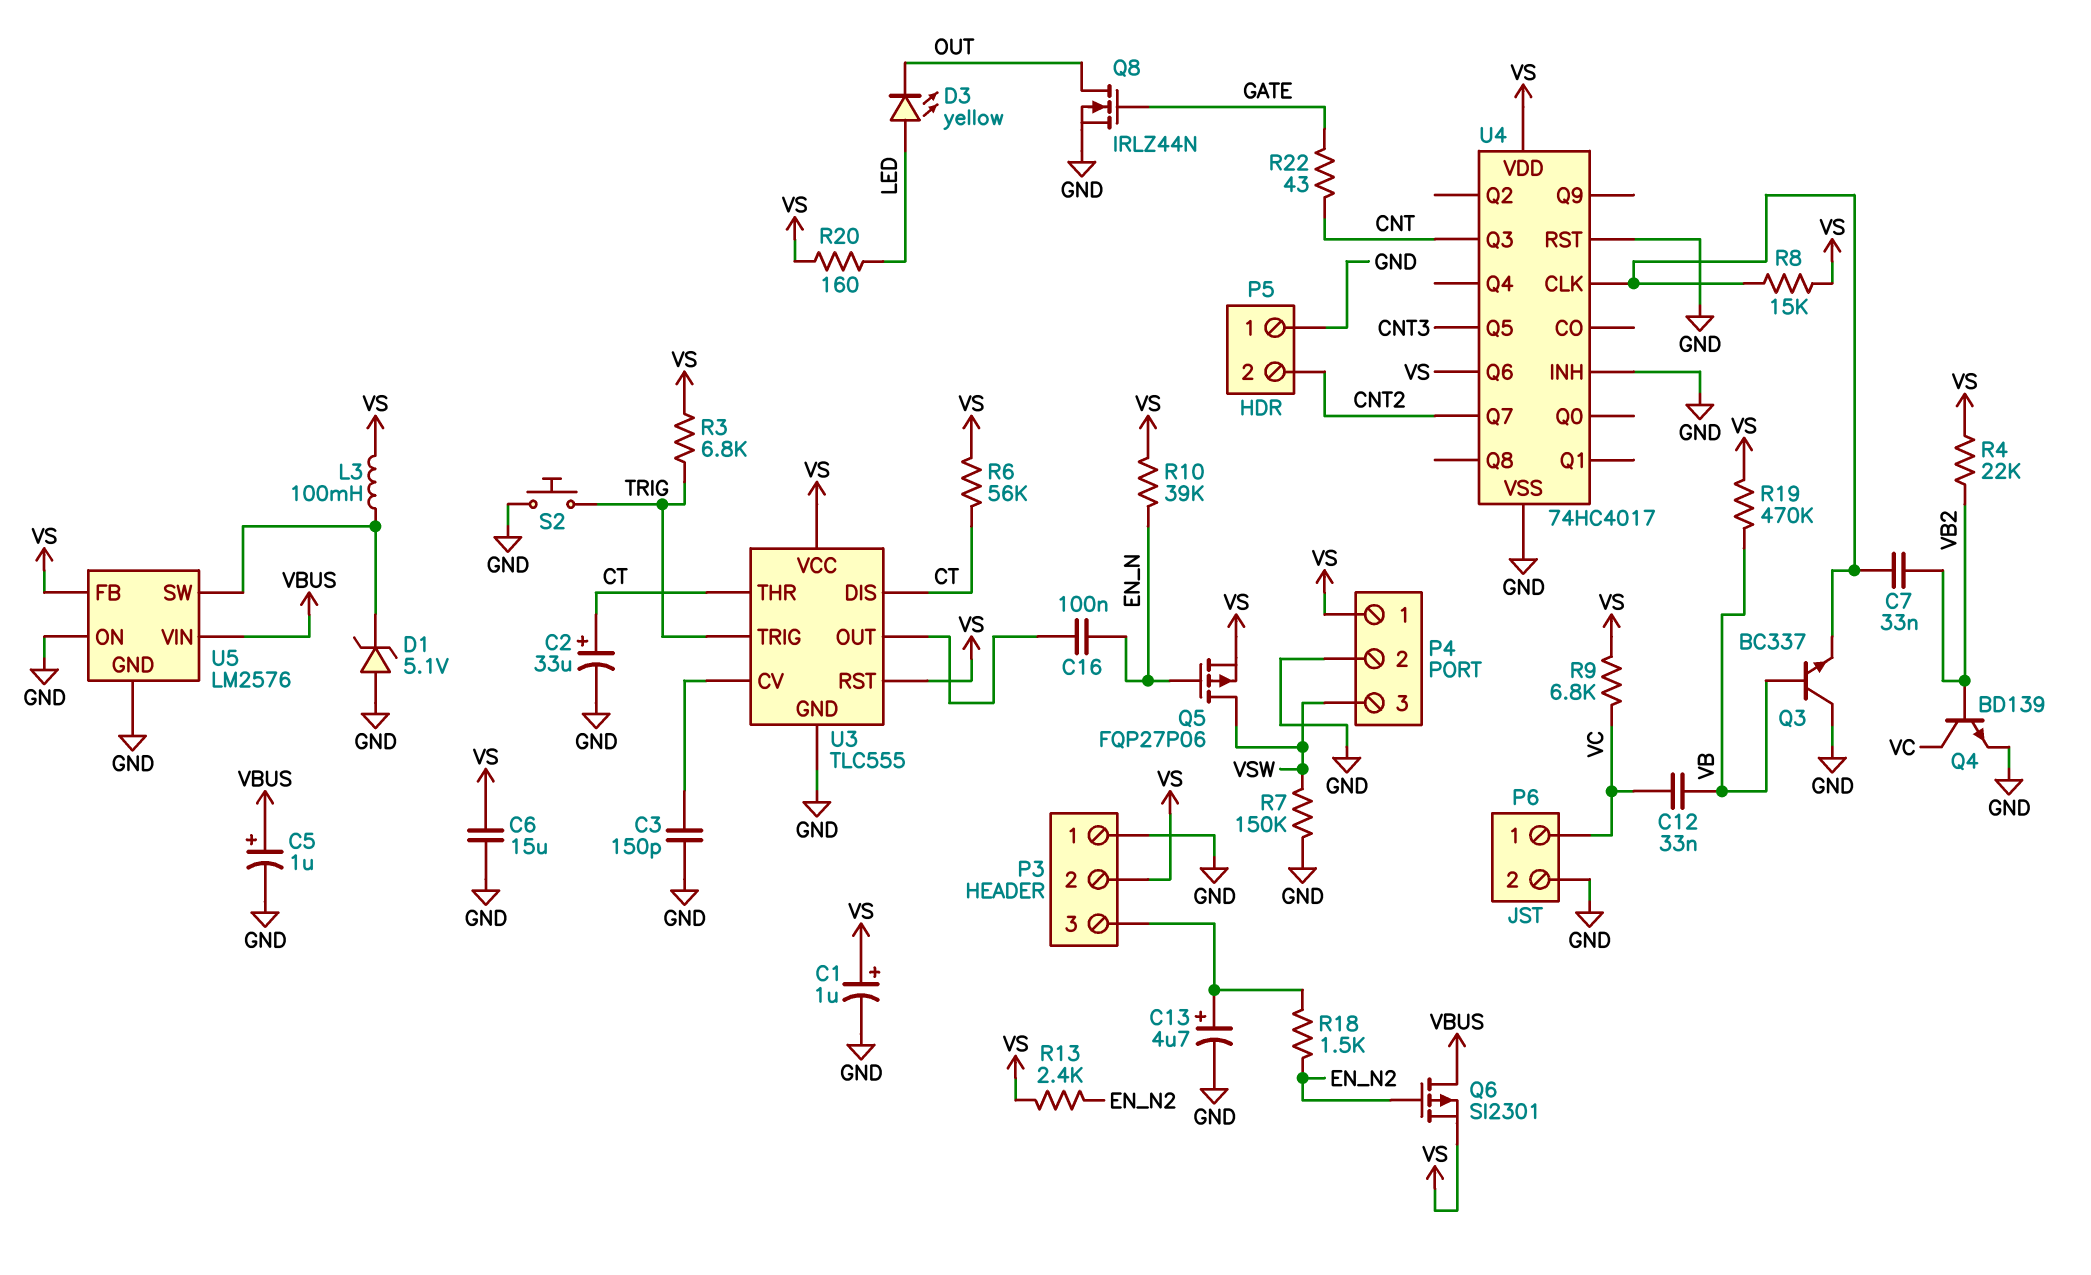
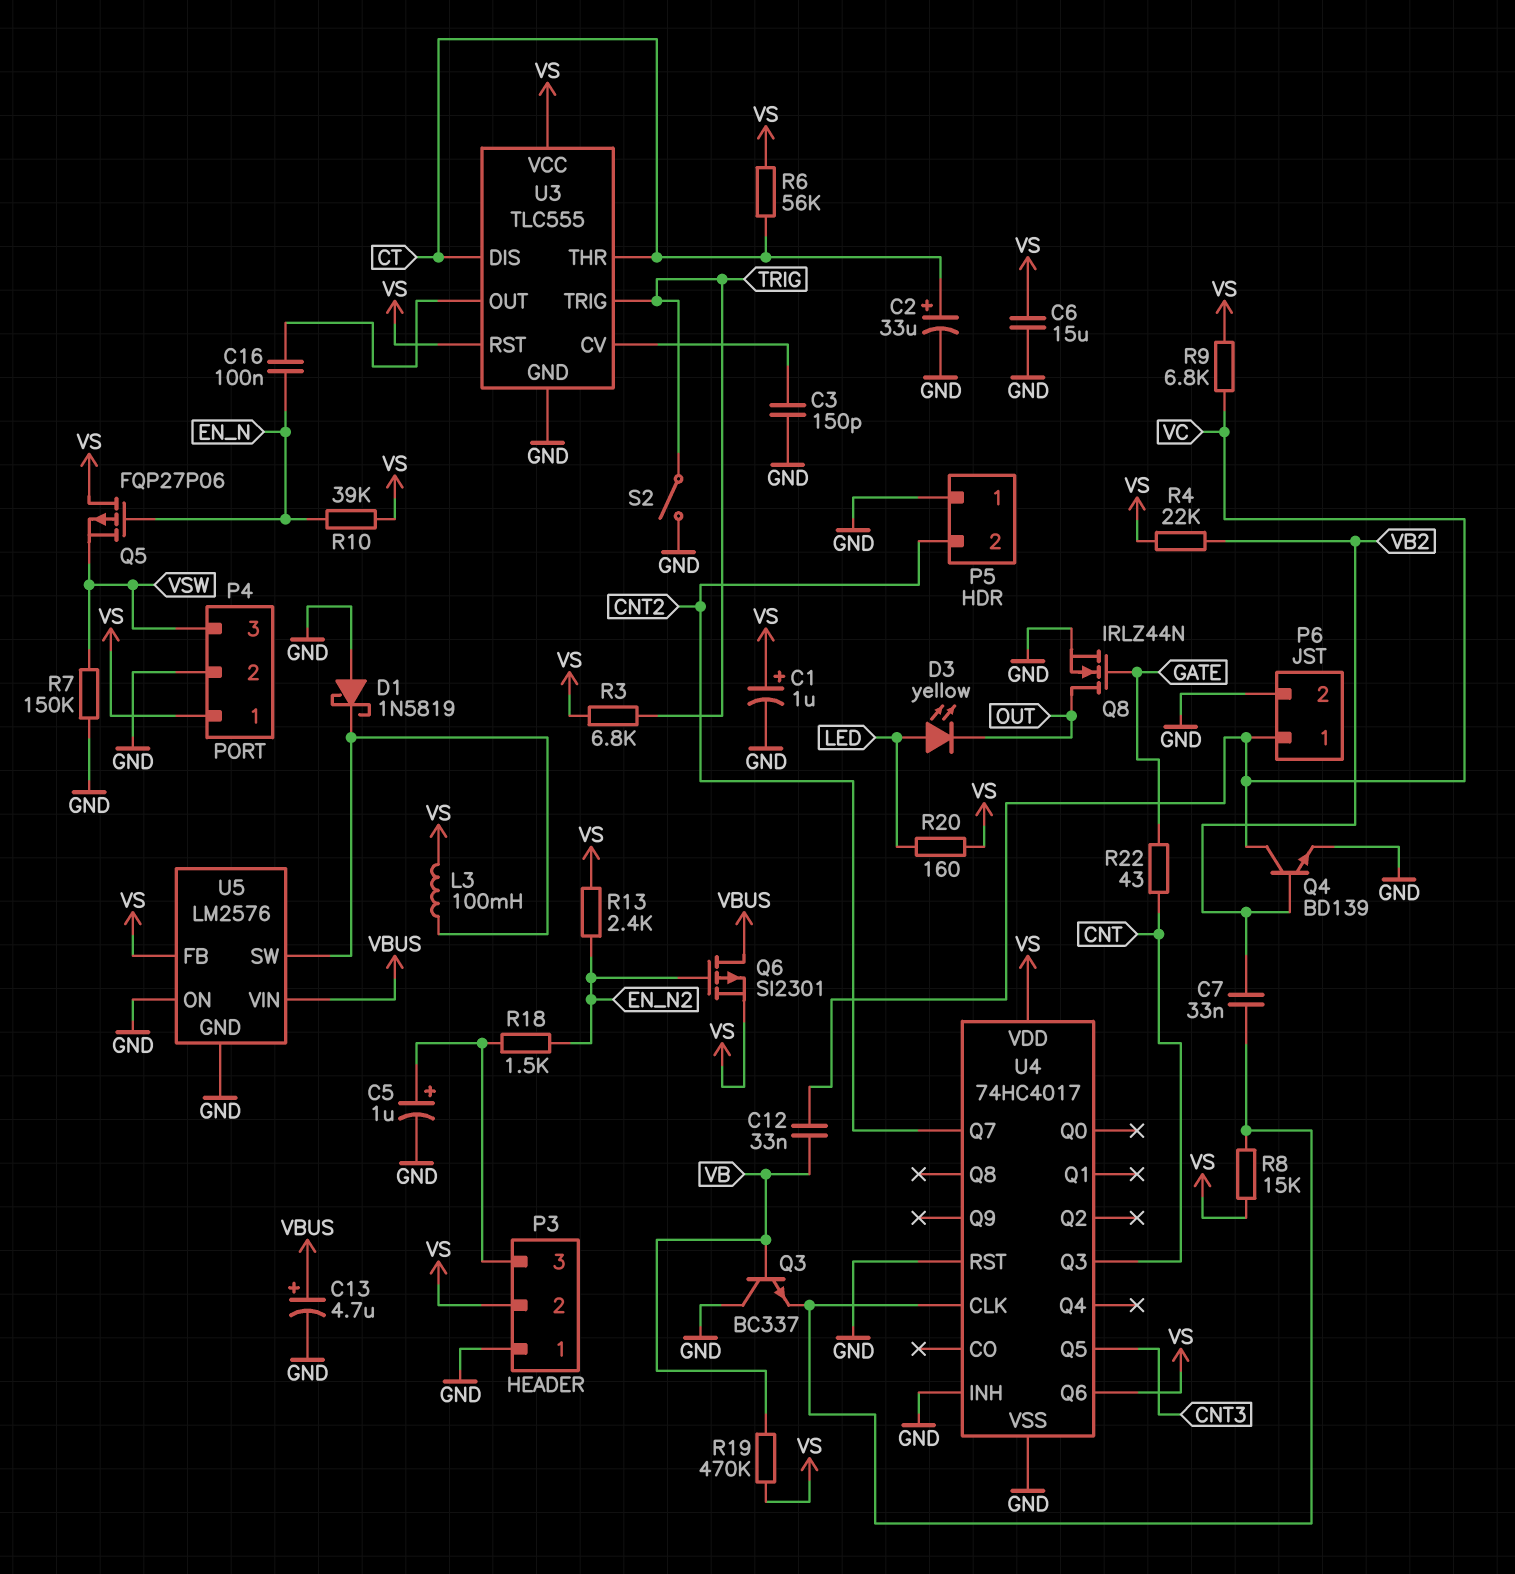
C5: 1uF (plus VBUS, minus GND) -> 1uF (plus P3/3, minus GND)
C13: 4.7uF (plus P3/3, minus GND) -> 4.7uF (plus VBUS, minus GND)
D1: zener 5.1V (A GND, K U5/SW) -> schottky 1N5819 (A GND, K U5/SW)
Q5: PMOS FQP27P06 (G EN_N, D VSW, S VS) -> PMOS FQP27P06 (G EN_N, D VS, S VSW)
S2: button (GND, TRIG) -> switch (GND, TRIG)

